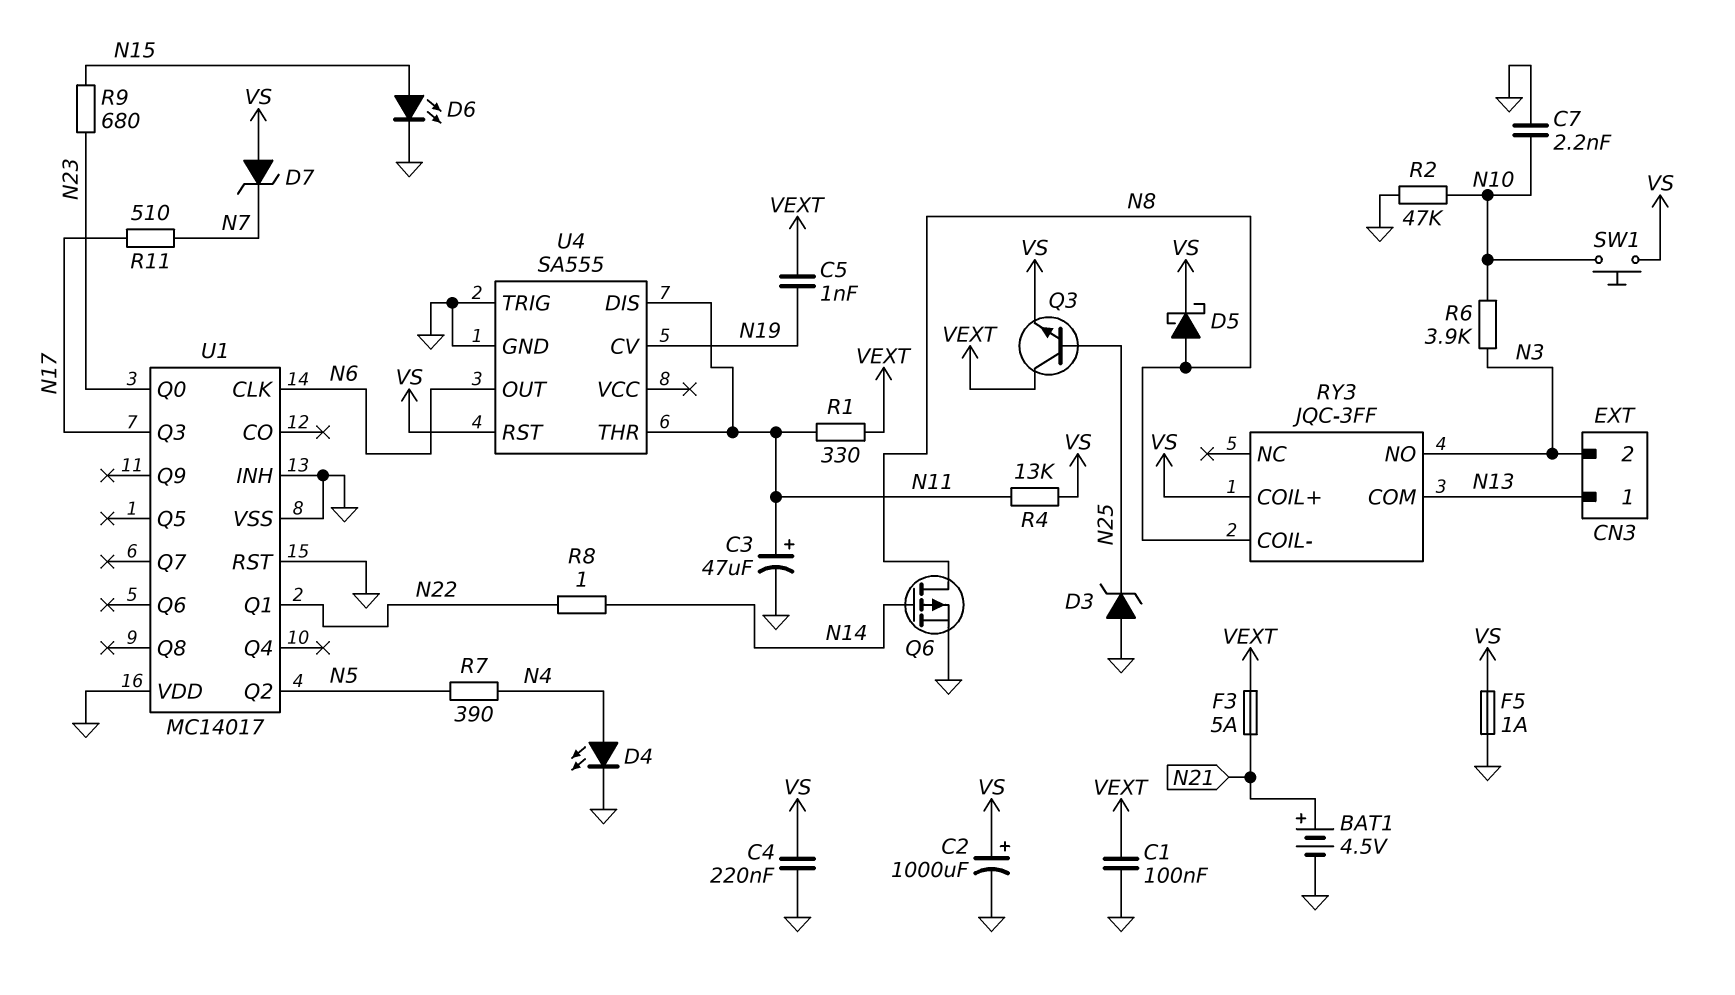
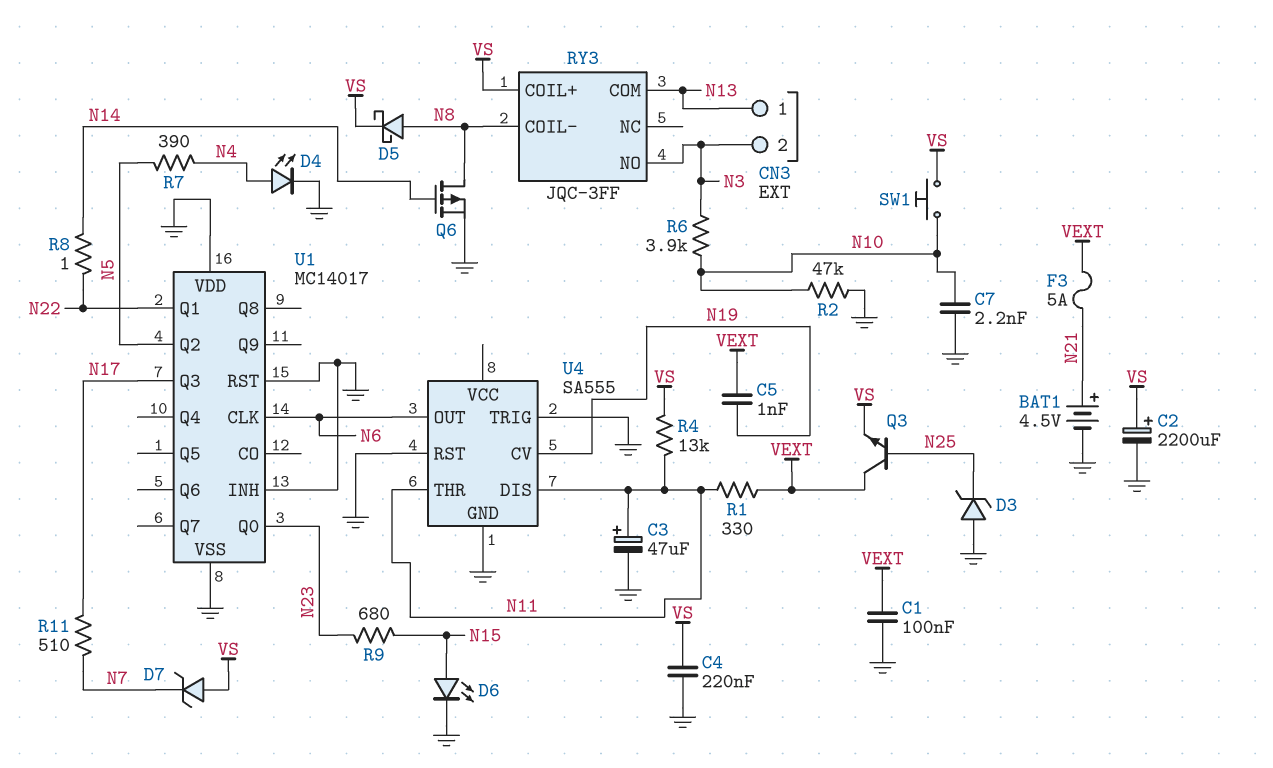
C2: 1000uF (plus VS, minus GND) -> 2200uF (plus VS, minus GND)
F5: 1A (GND, VS) -> none
U4 pin RST: VS -> GND

